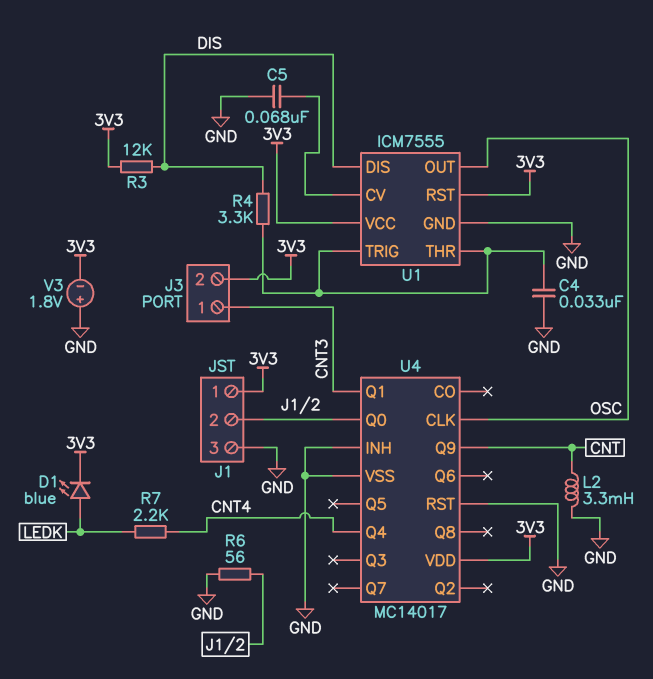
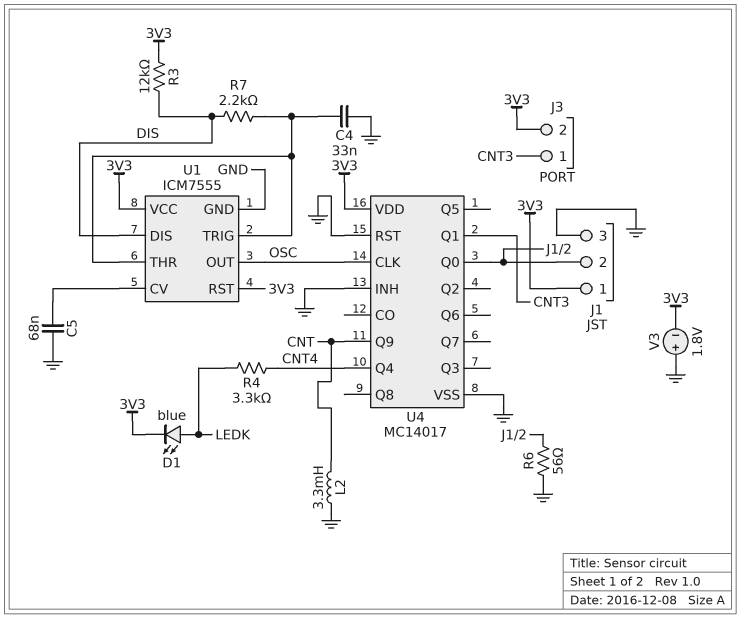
R4: 3.3k (DIS, U1/THR) -> 3.3k (CNT4, LEDK)
R7: 2.2k (CNT4, LEDK) -> 2.2k (DIS, U1/THR)

